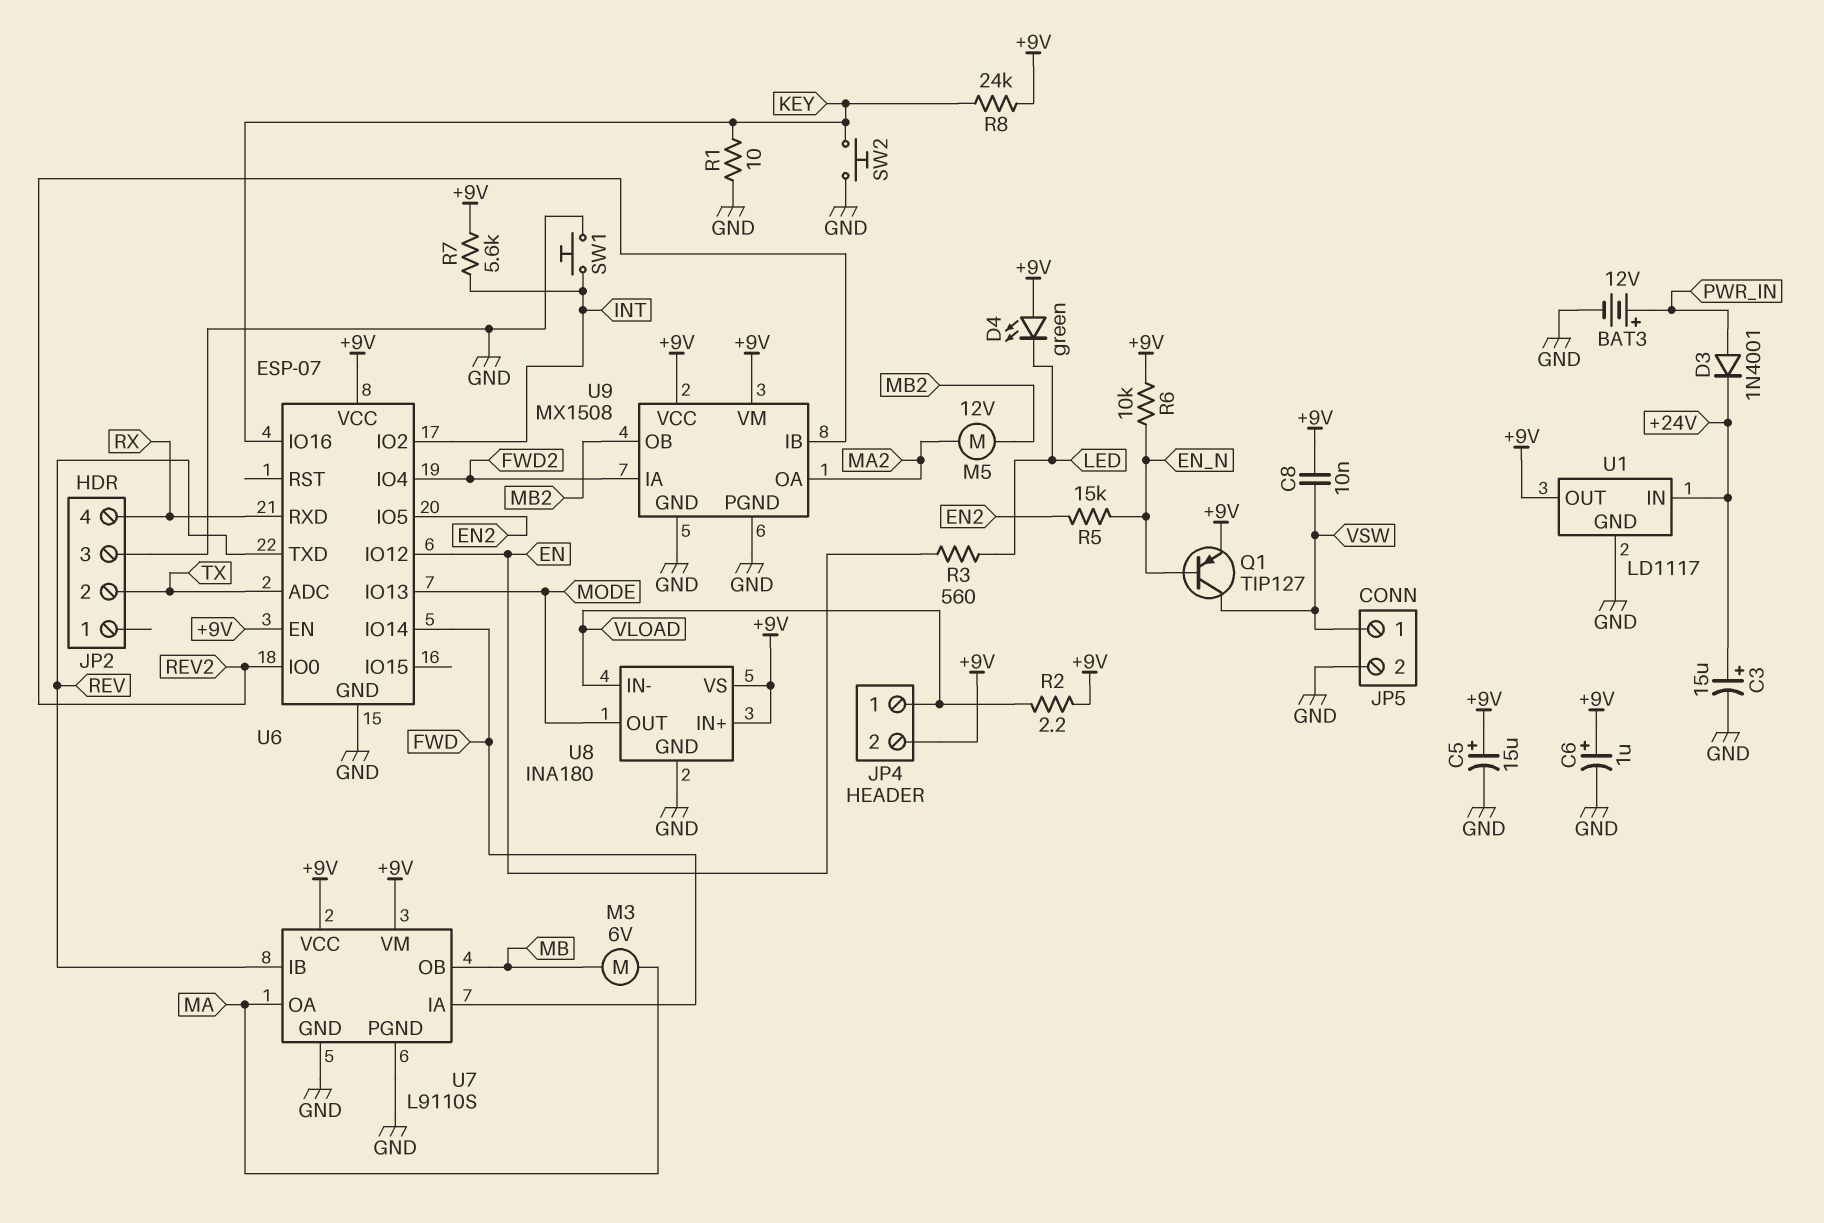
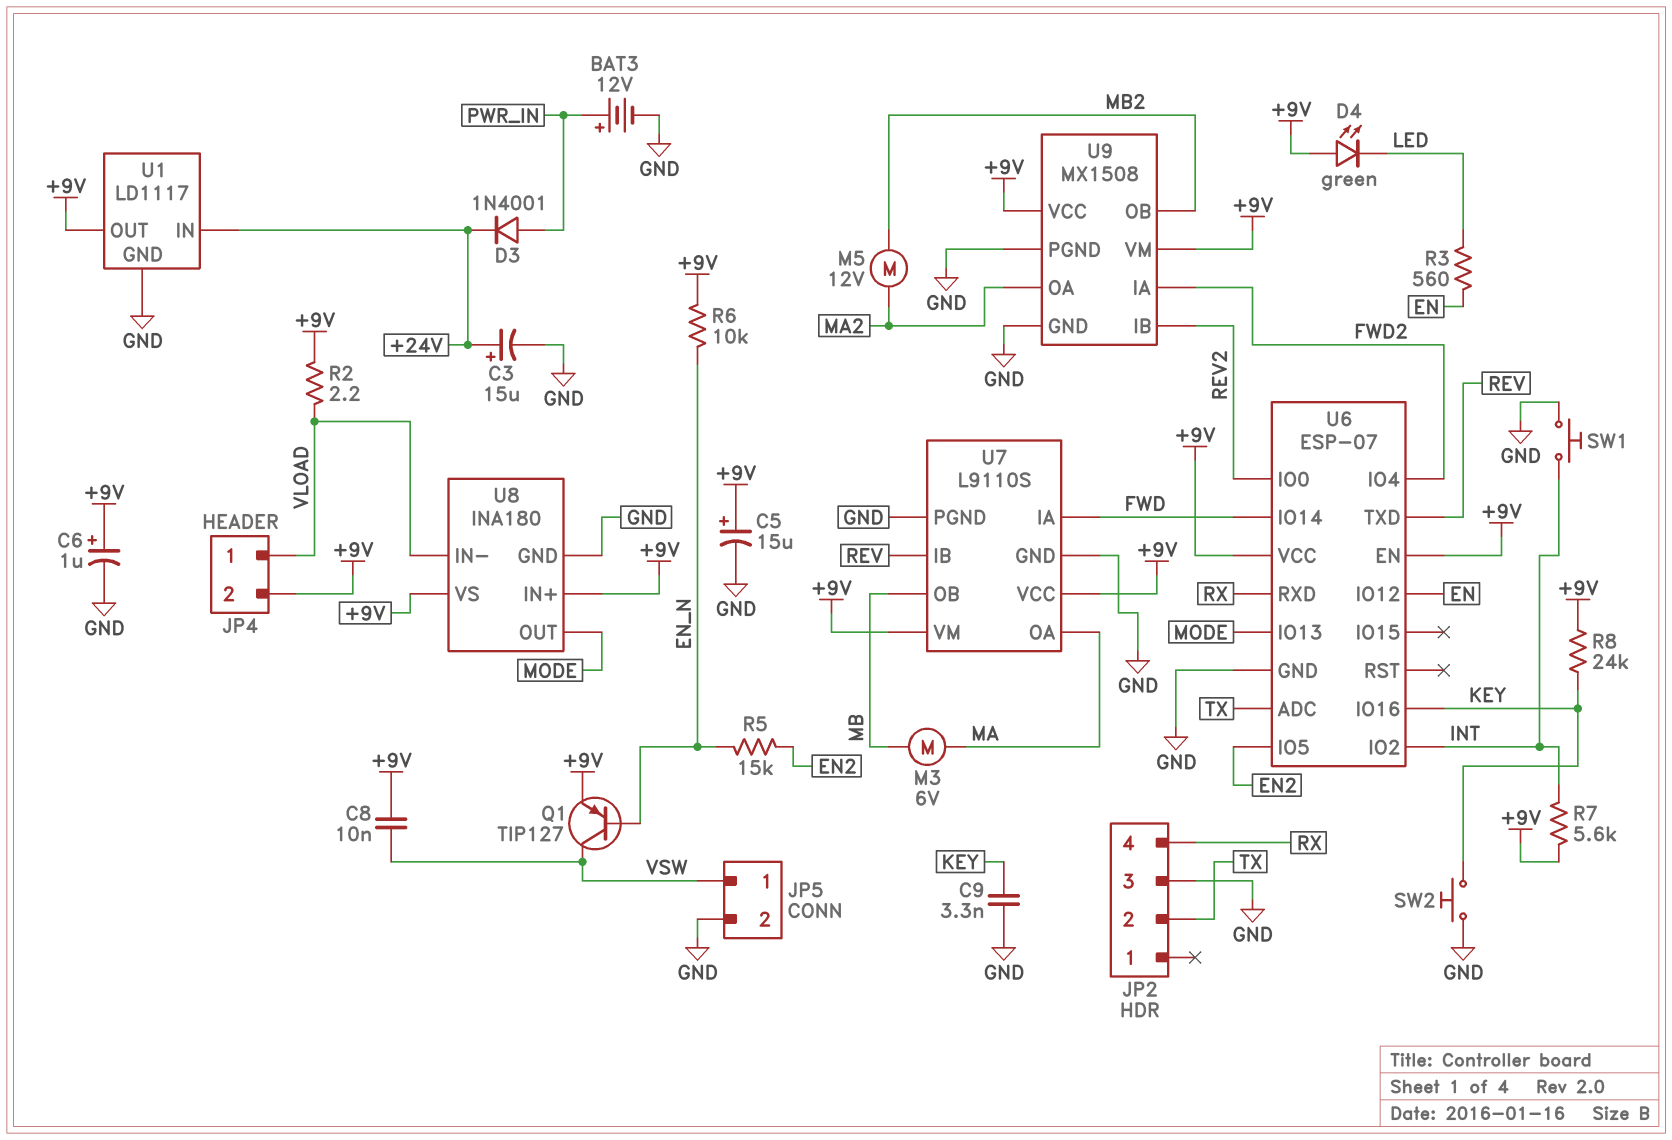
C9: none -> 3.3nF (GND, KEY)
R1: 10 (GND, KEY) -> none

